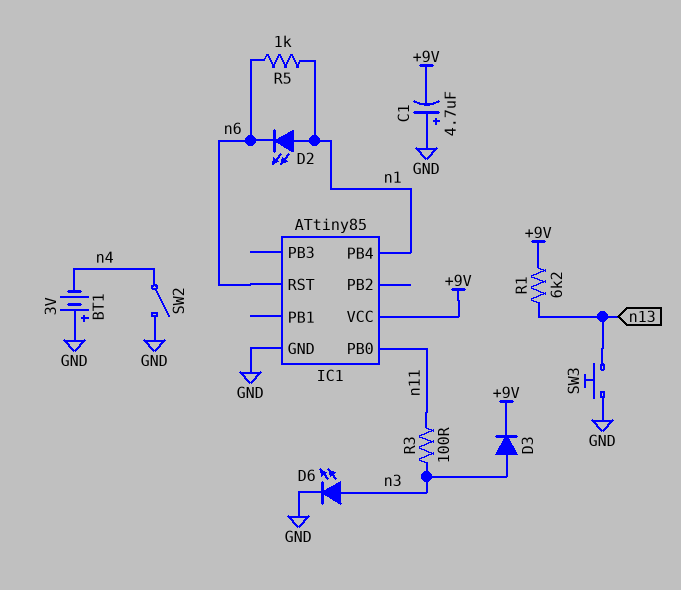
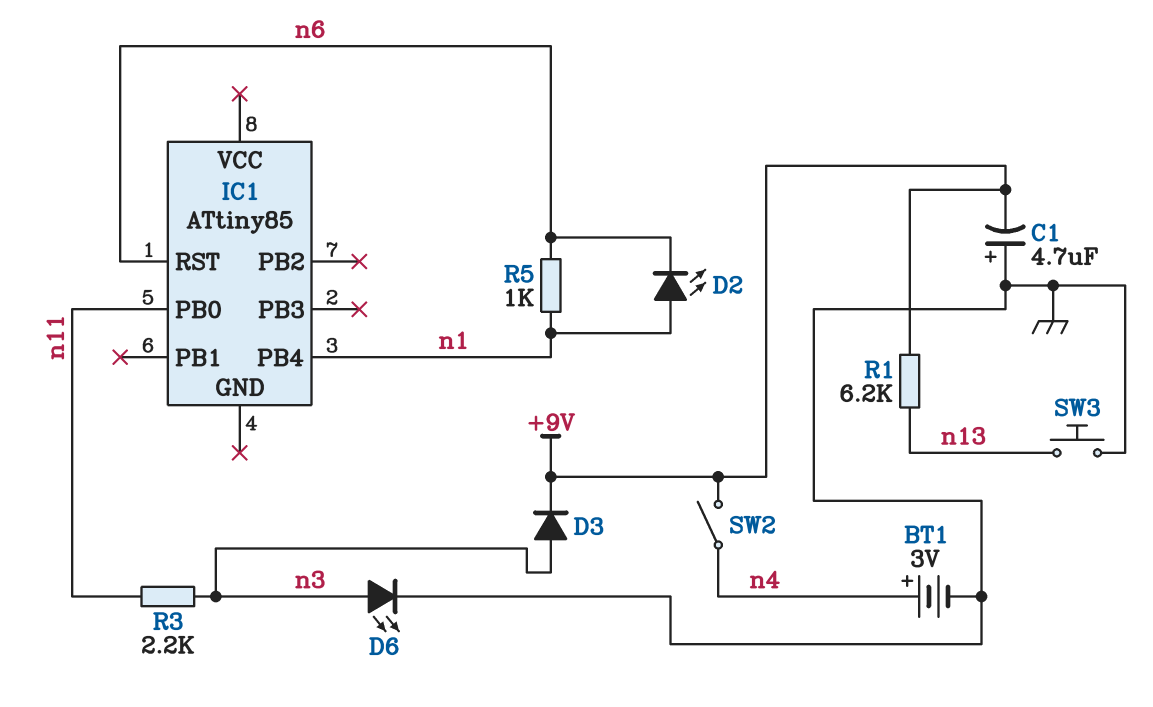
BT1: 3V (plus GND, minus n4) -> 3V (plus n4, minus GND)
IC1 pin GND: GND -> none
IC1 pin VCC: +9V -> none
R3: 100 (n3, n11) -> 2.2k (n3, n11)
SW2: switch (GND, n4) -> switch (+9V, n4)

